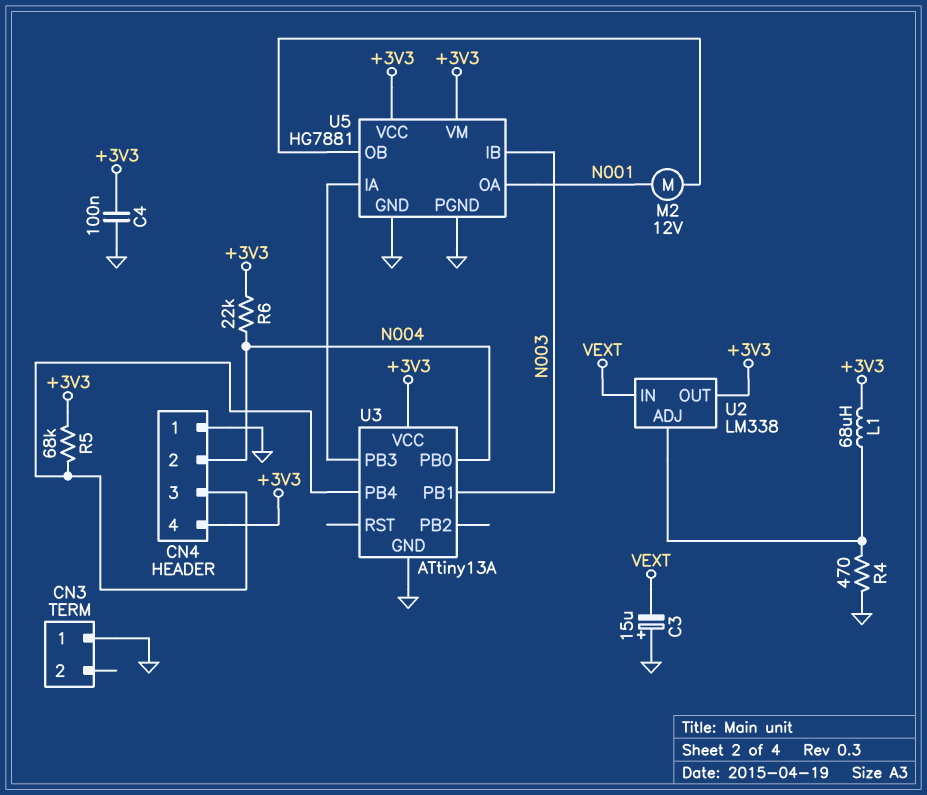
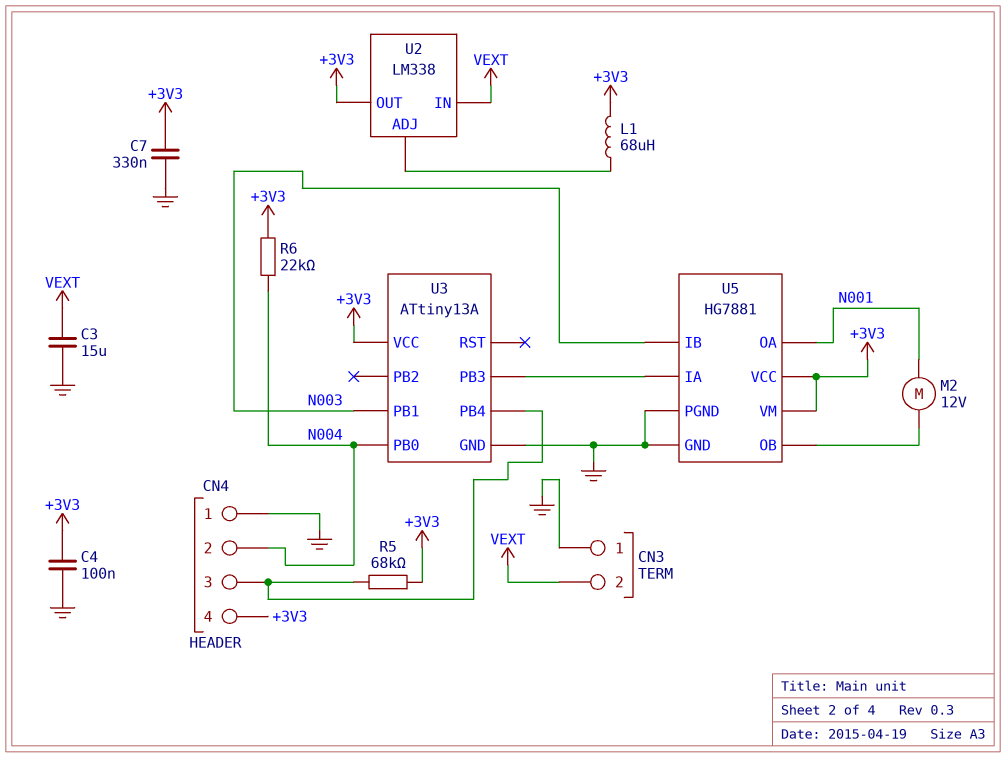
C3: 15uF (plus GND, minus VEXT) -> 15uF (GND, VEXT)
C7: none -> 330nF (+3V3, GND)
CN3 pin 2: none -> VEXT
R4: 470 (GND, U2/ADJ) -> none

